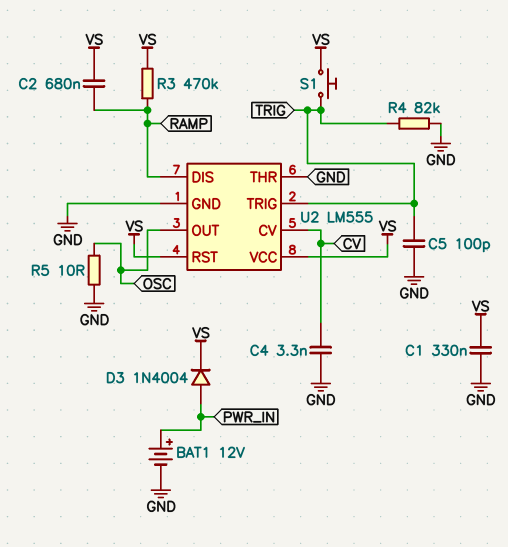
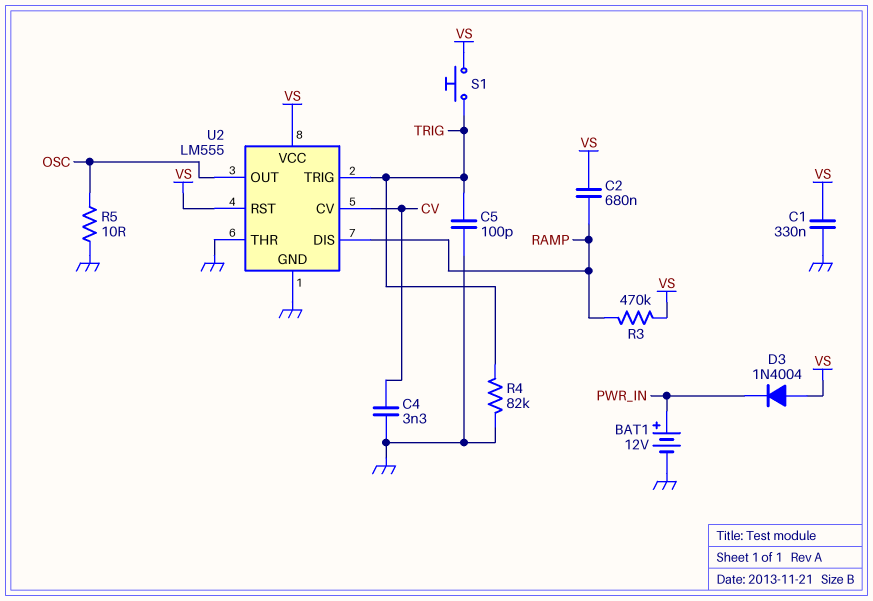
D3: diode 1N4004 (A PWR_IN, K VS) -> diode 1N4004 (A VS, K PWR_IN)

